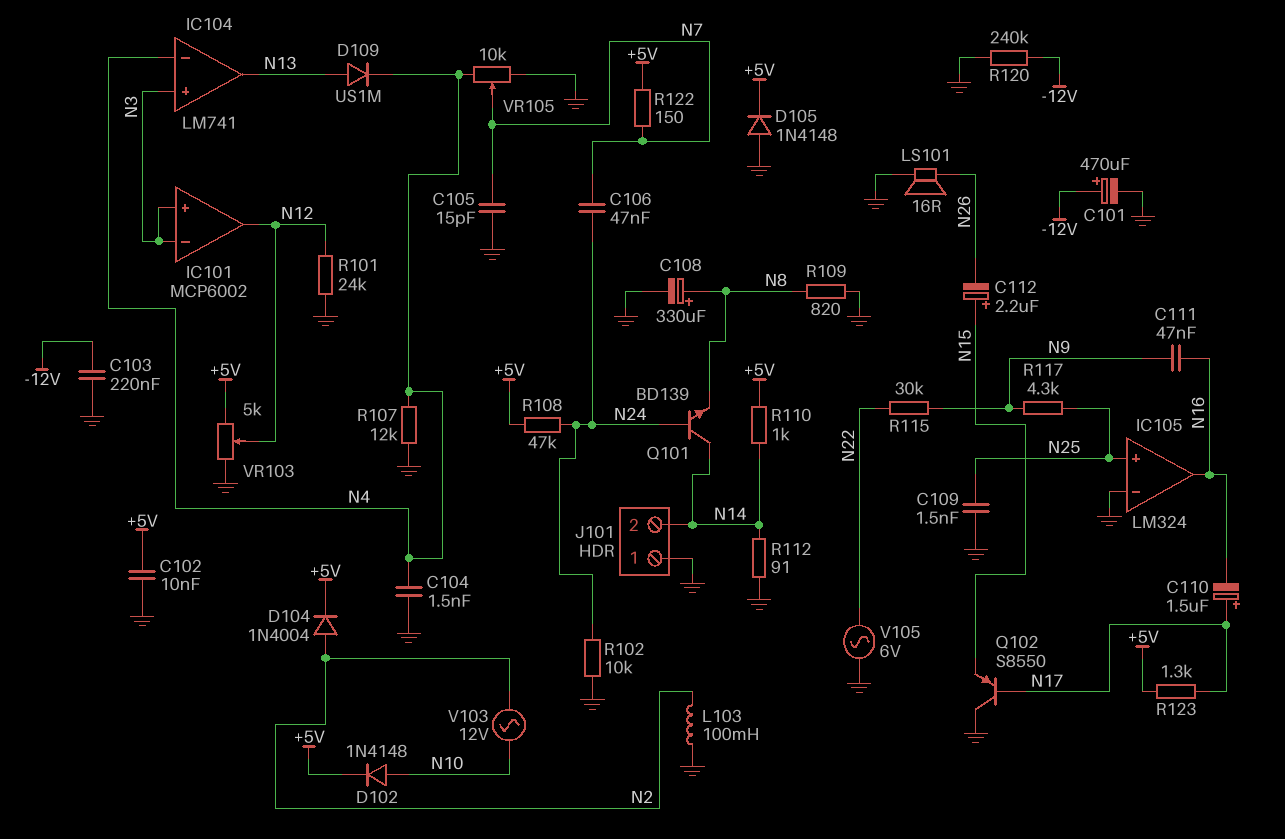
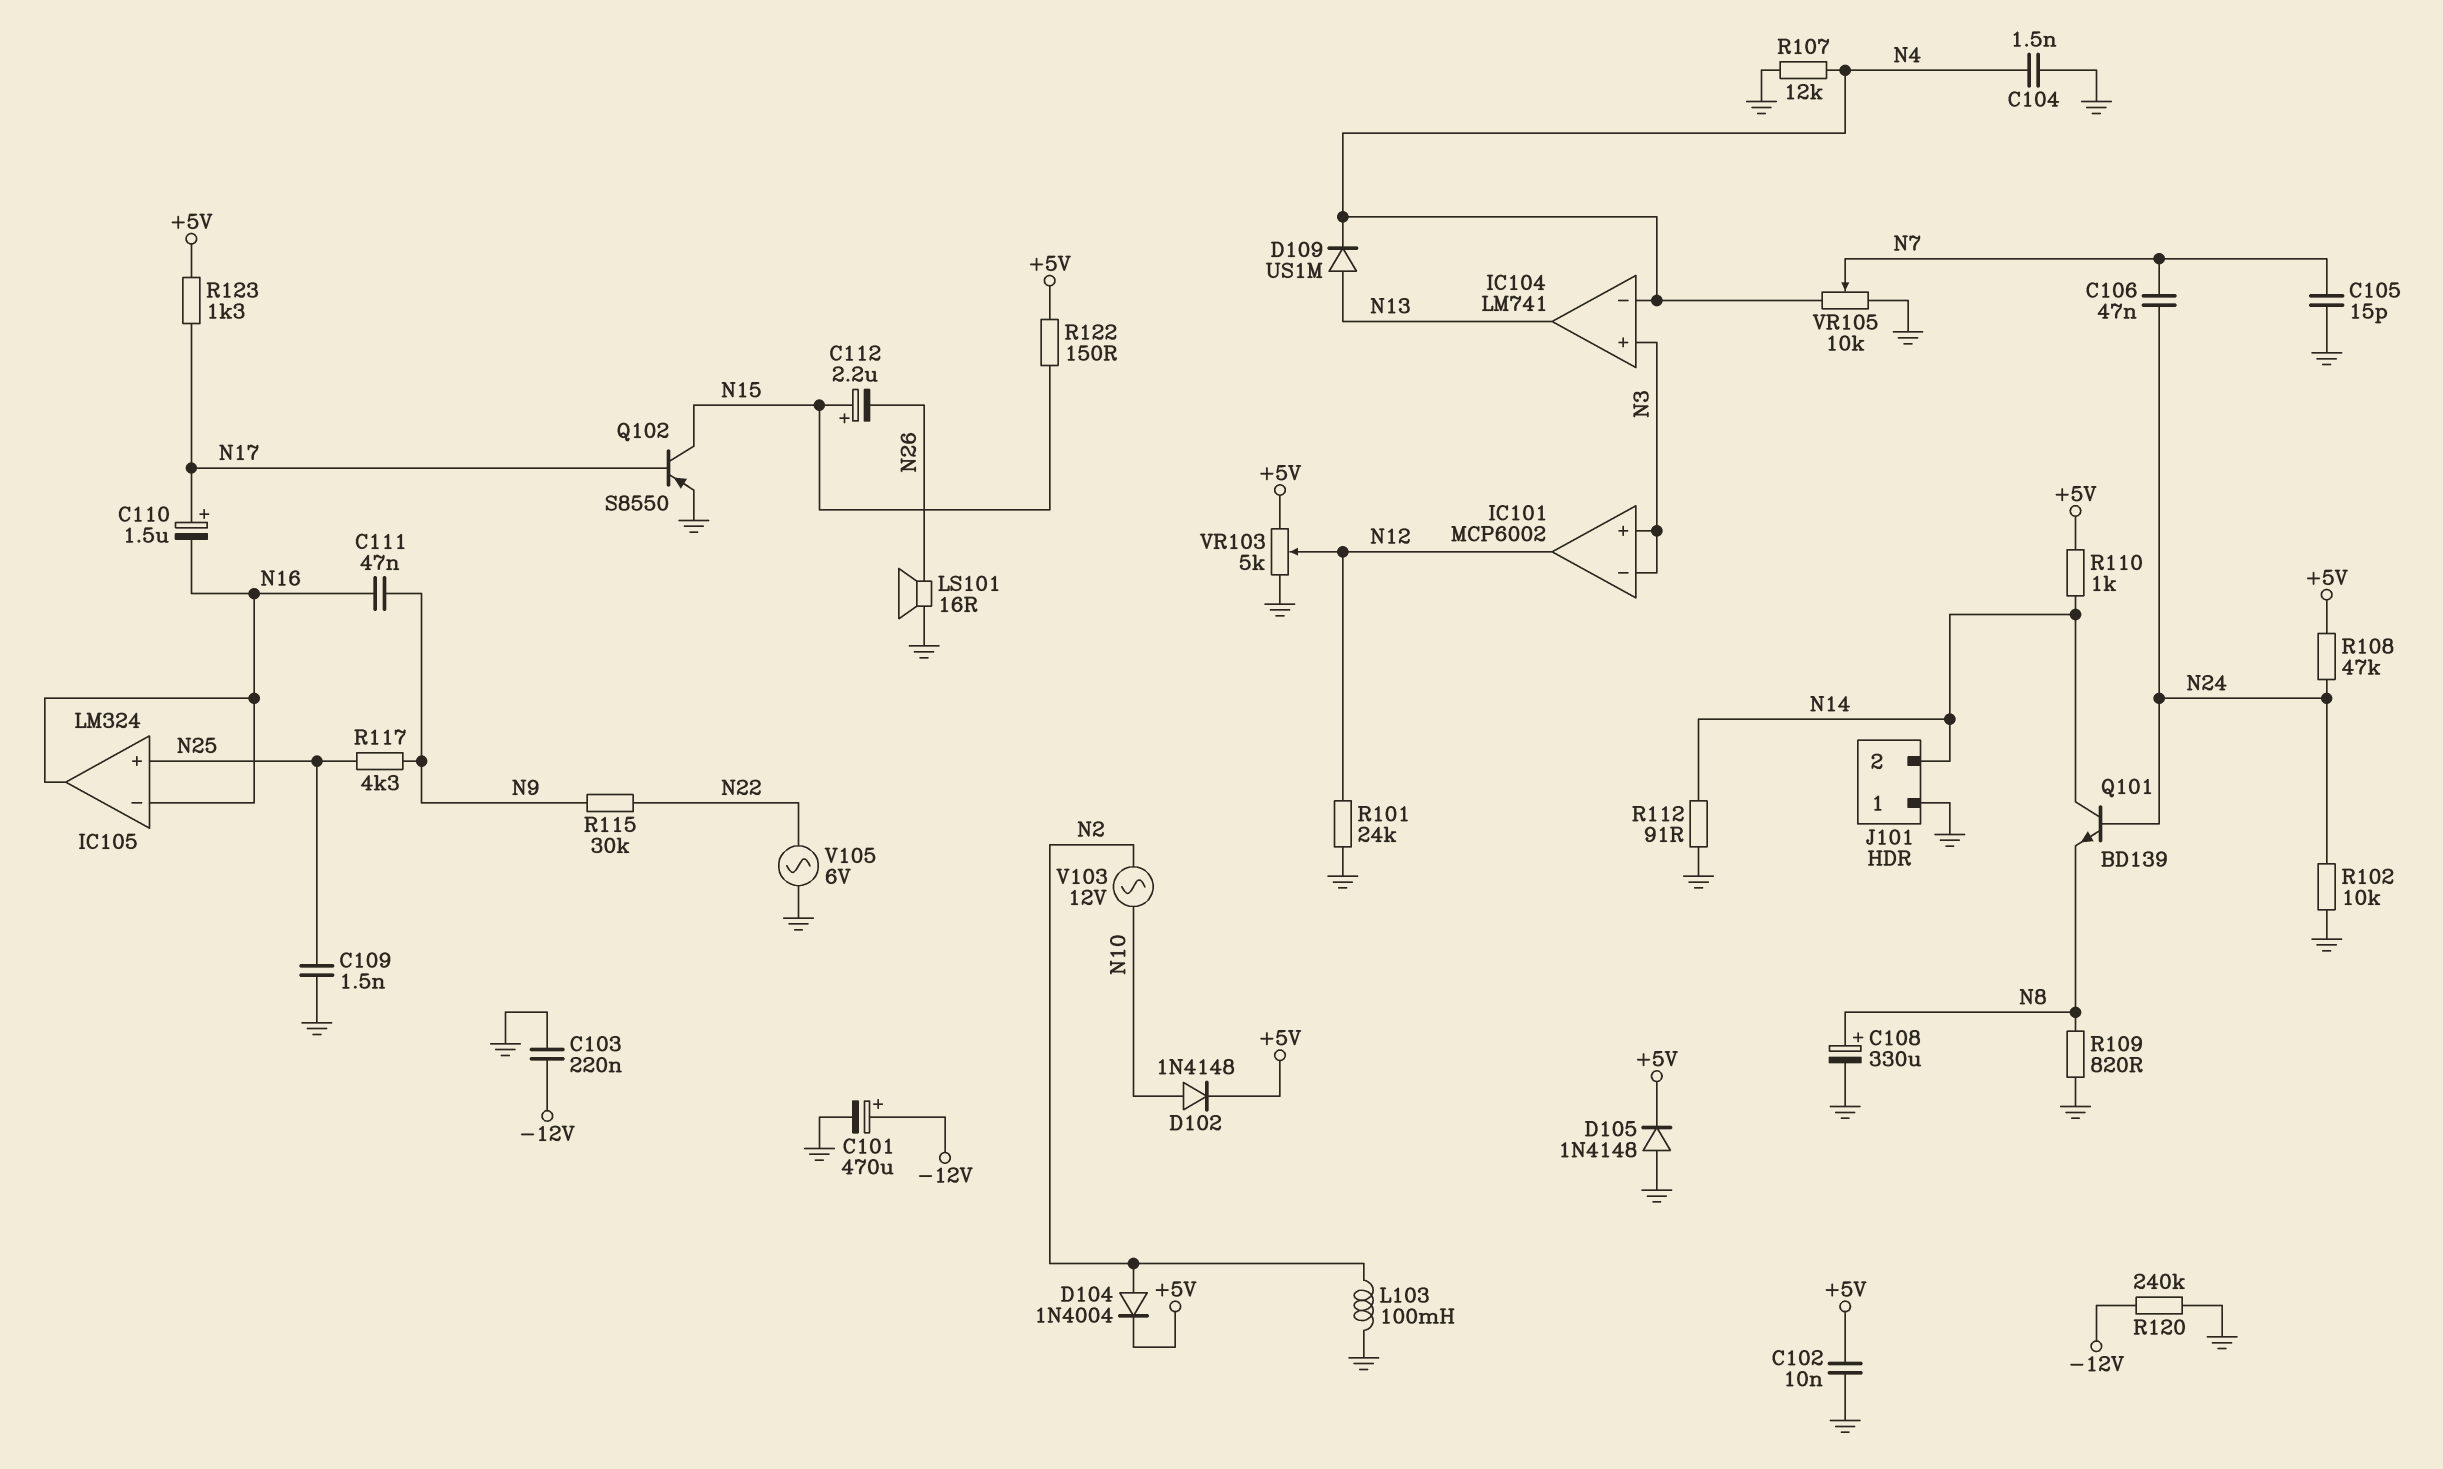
IC105 pin in-: GND -> N16
Q102: PNP S8550 (B N17, C GND, E N15) -> PNP S8550 (B N17, C N15, E GND)
R122: 150 (+5V, N7) -> 150 (+5V, N15)

